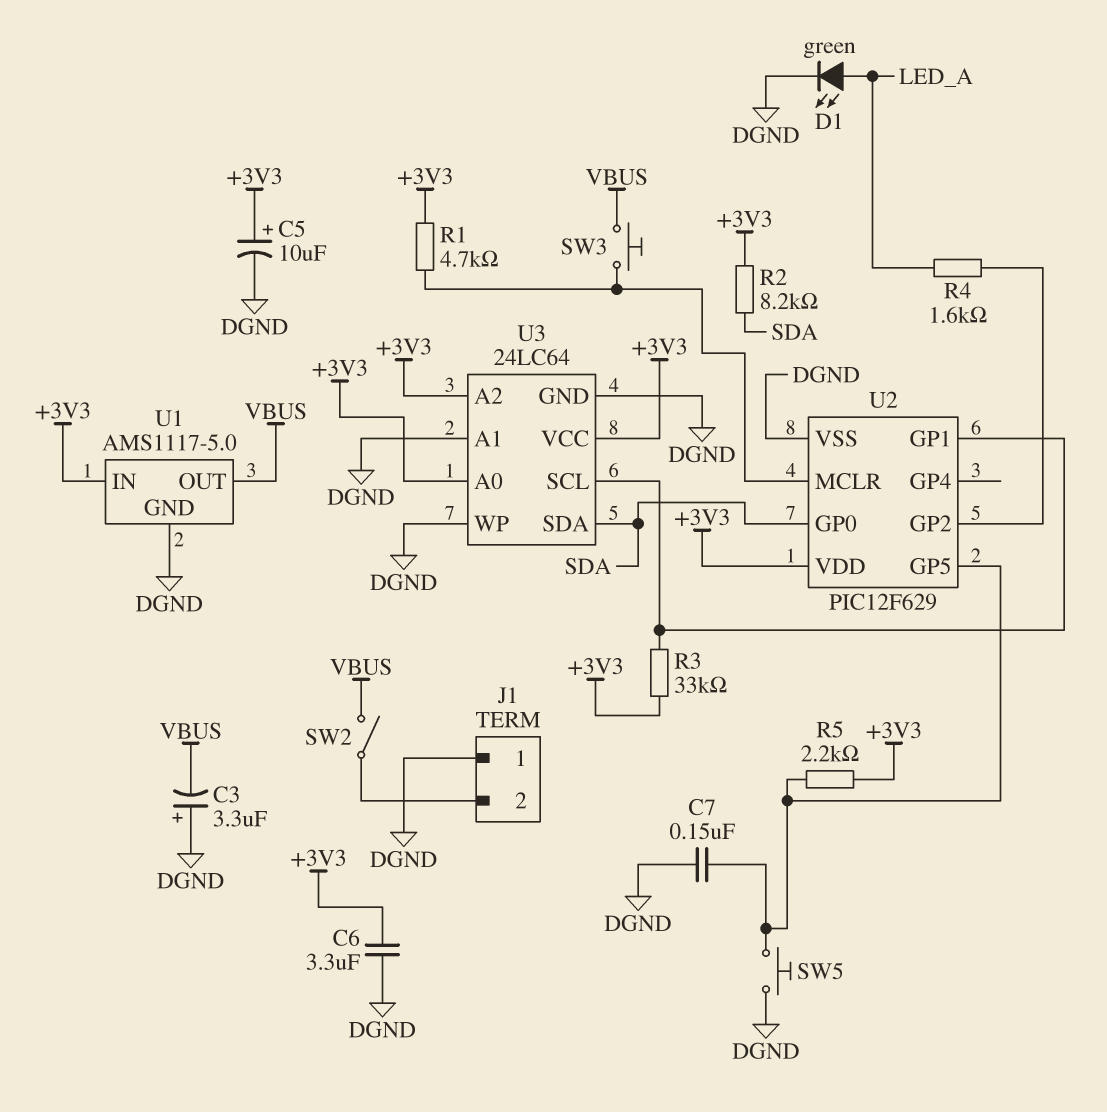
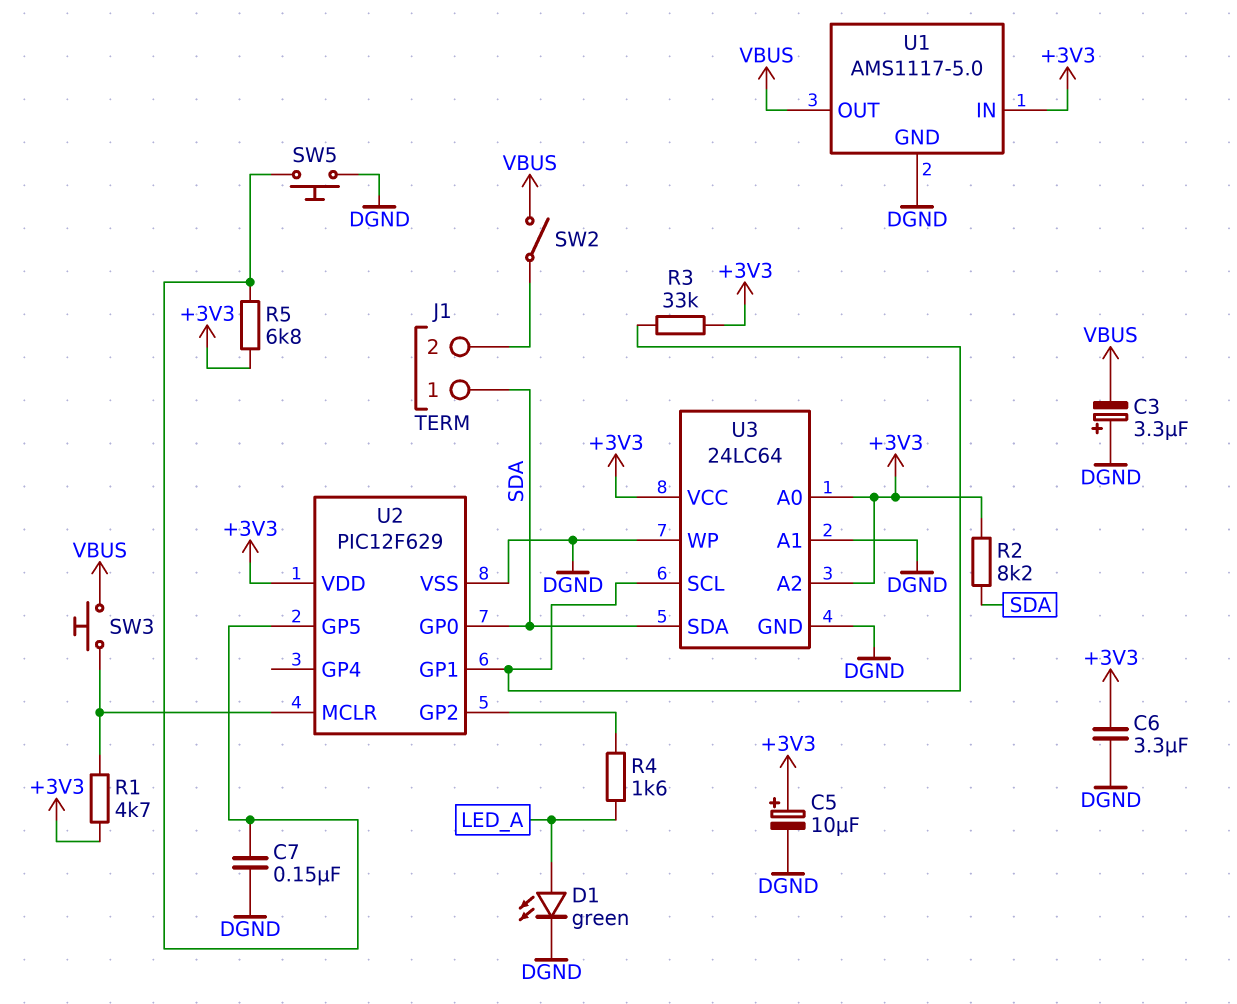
J1 pin 1: DGND -> SDA
R5: 2.2k (+3V3, U2/GP5) -> 6.8k (+3V3, U2/GP5)

